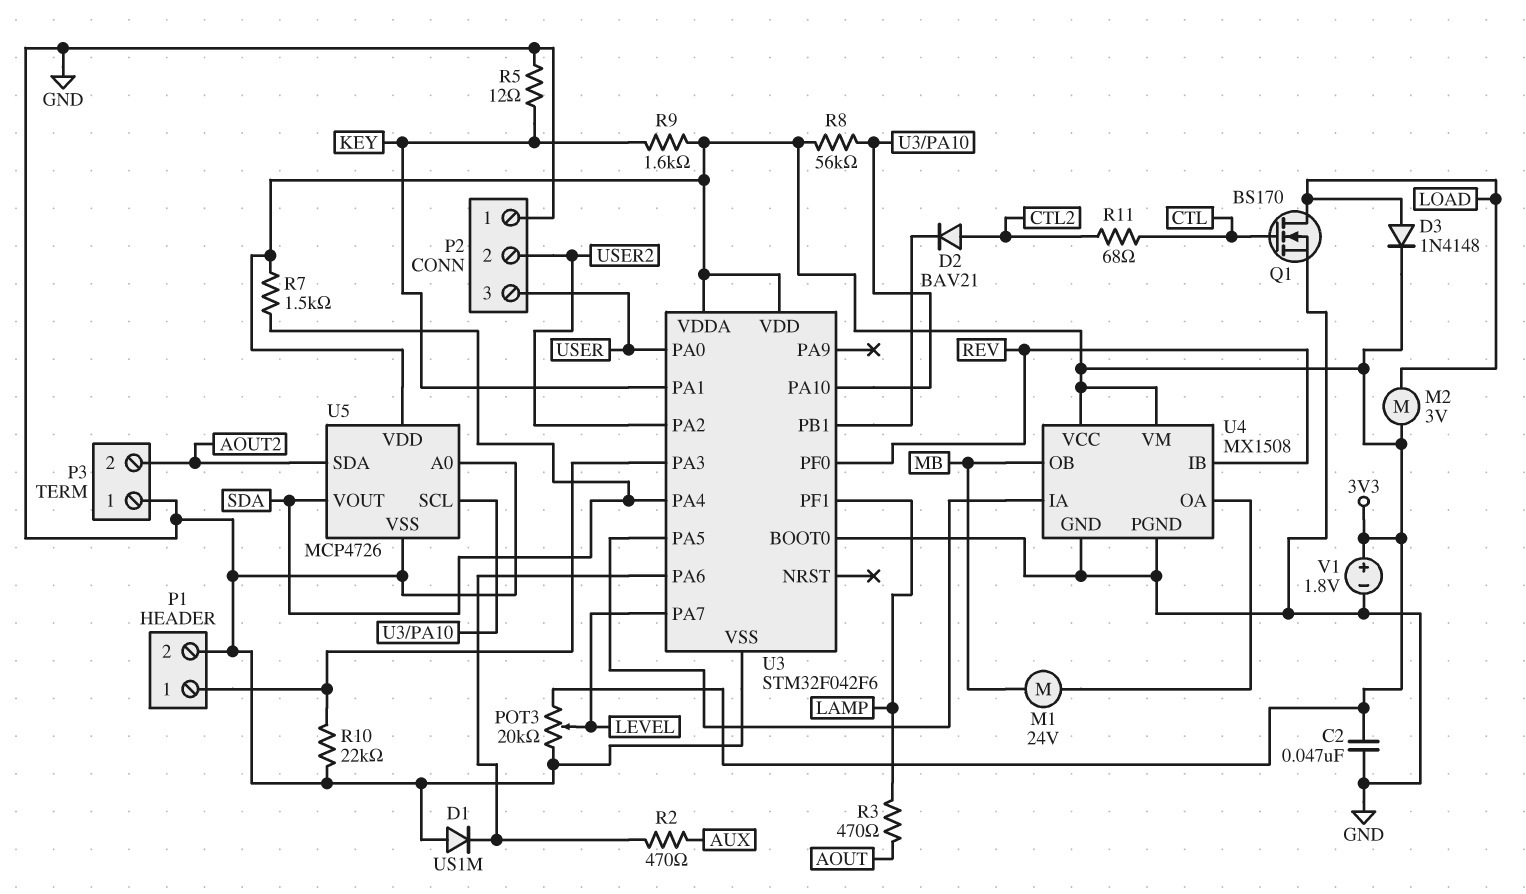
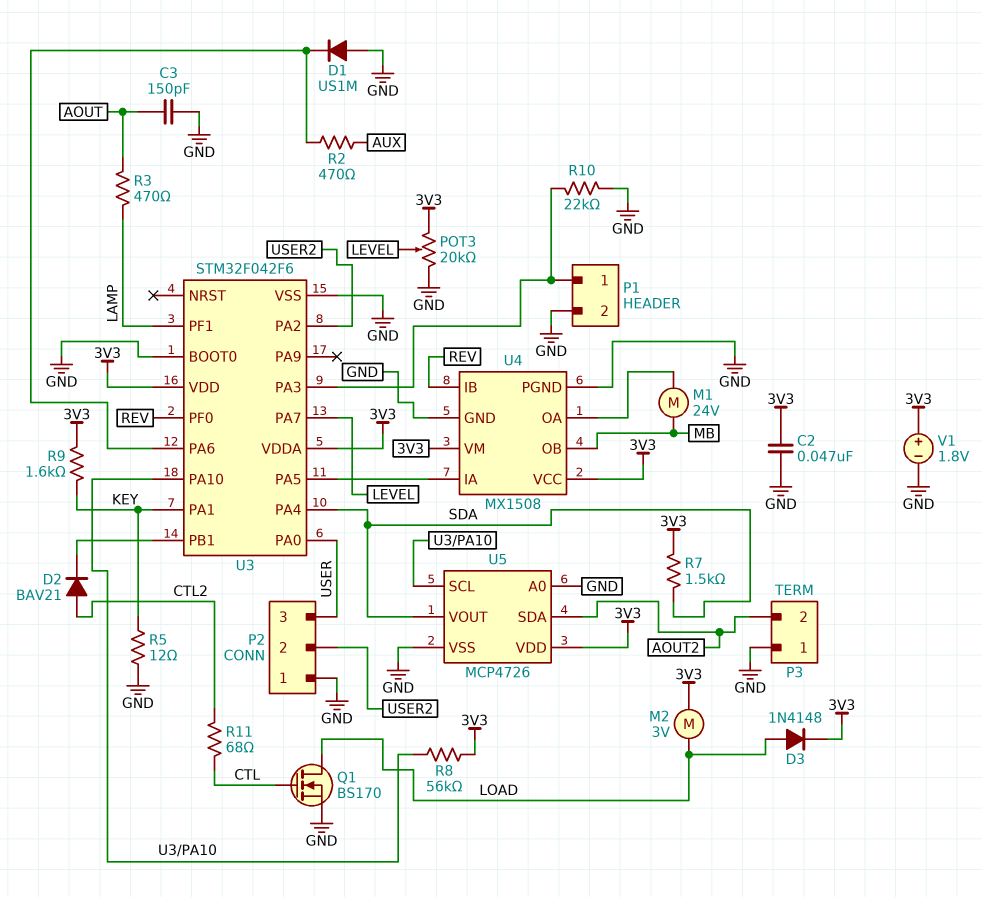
C3: none -> 150pF (AOUT, GND)

